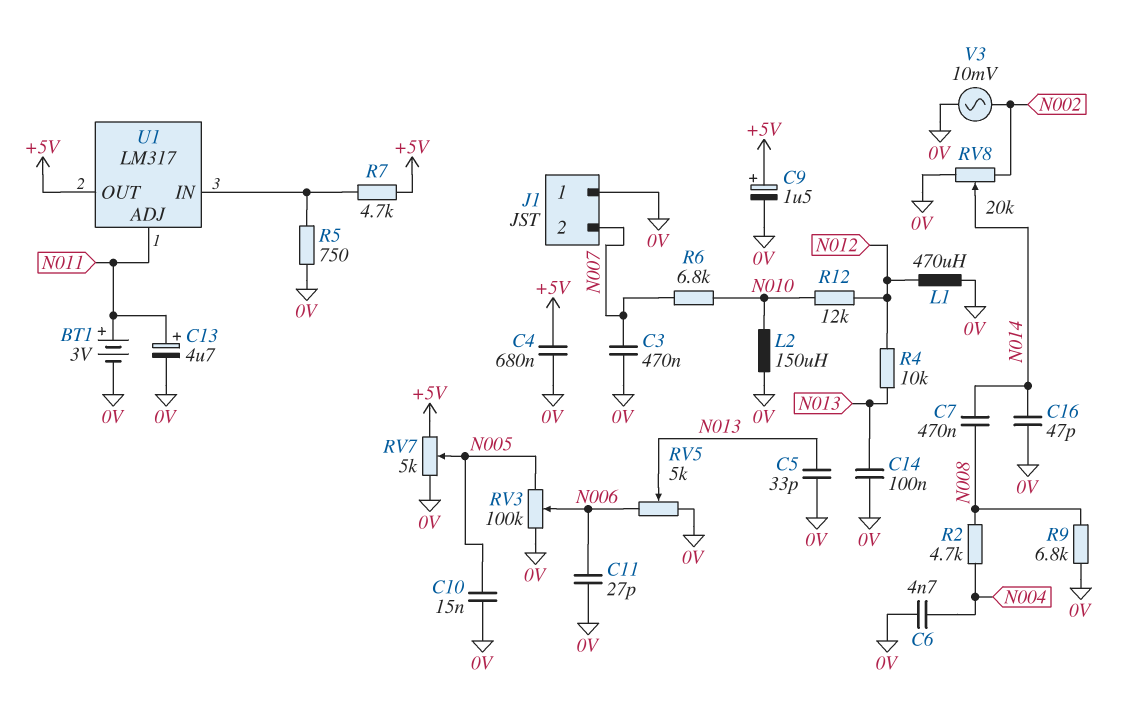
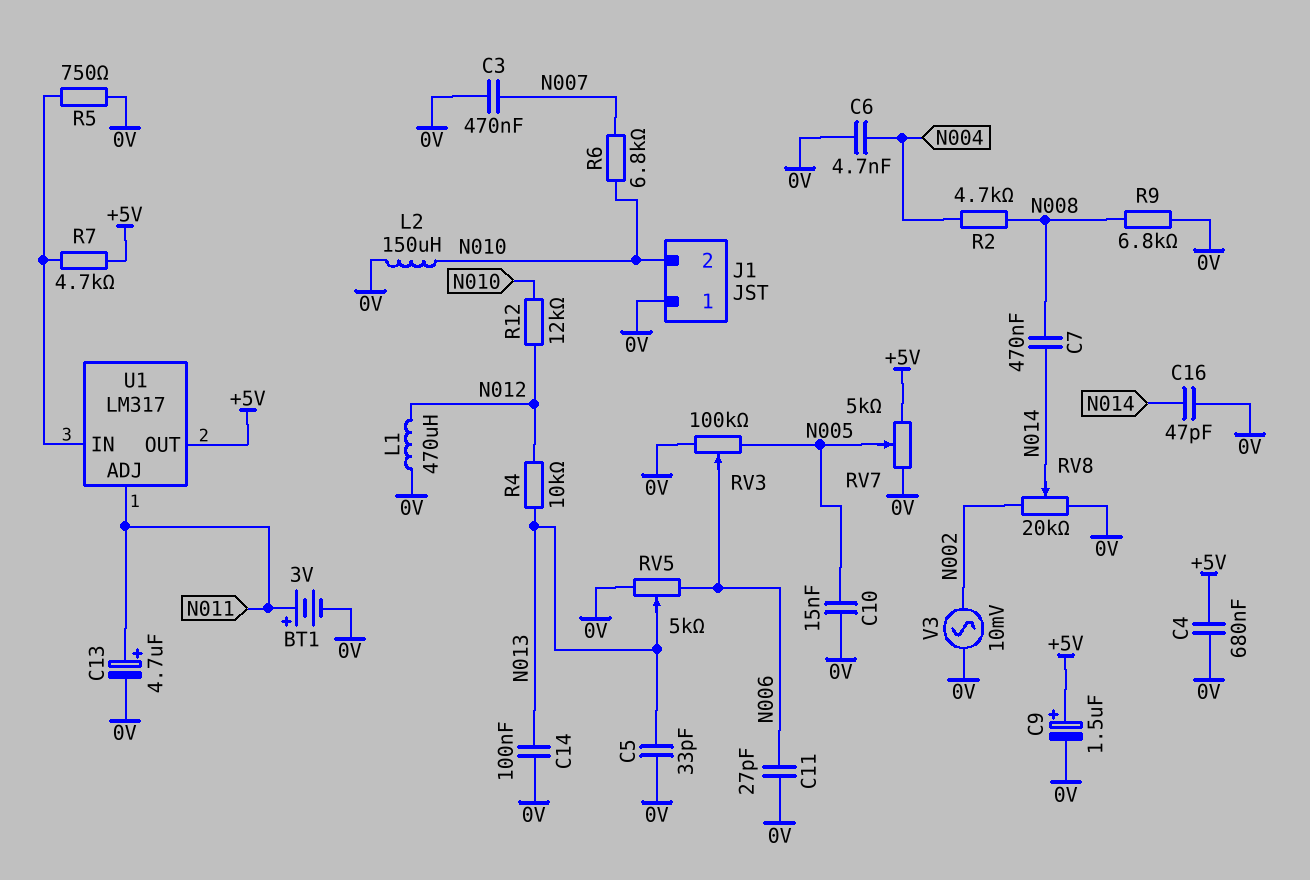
J1 pin 2: N007 -> N010

